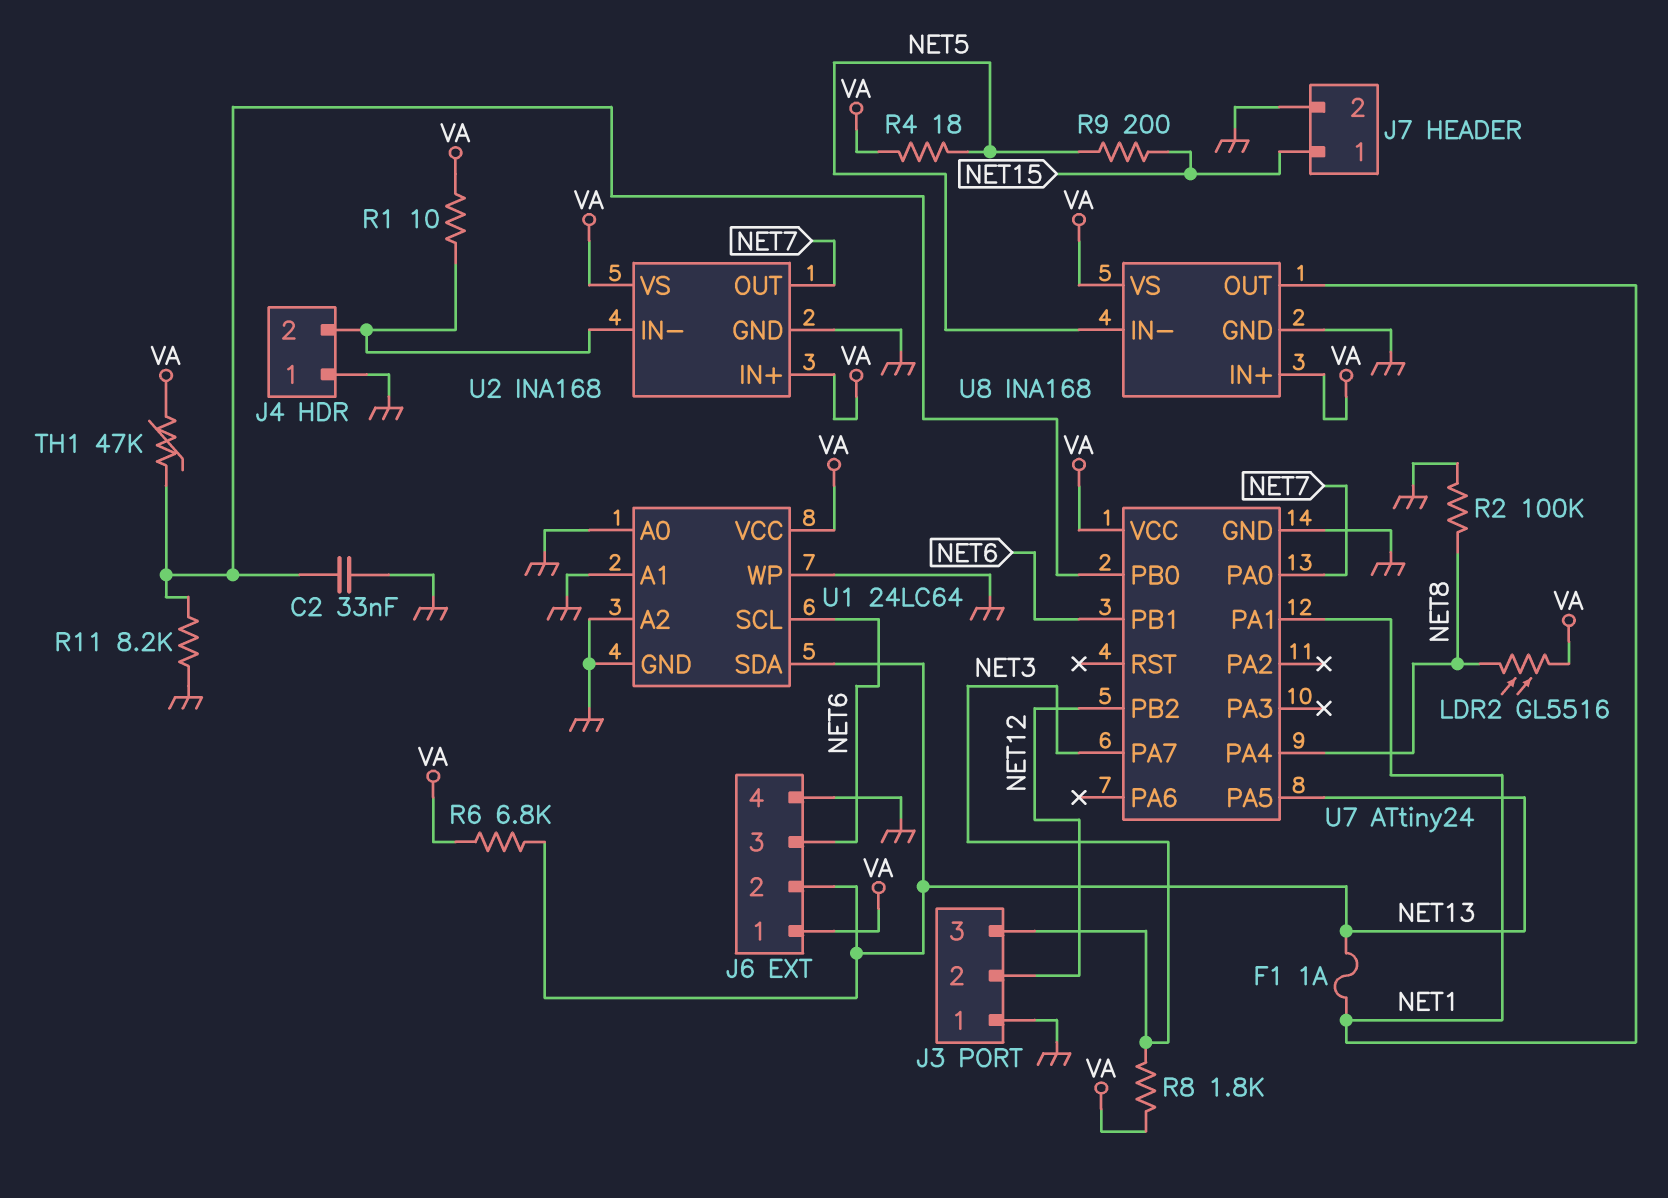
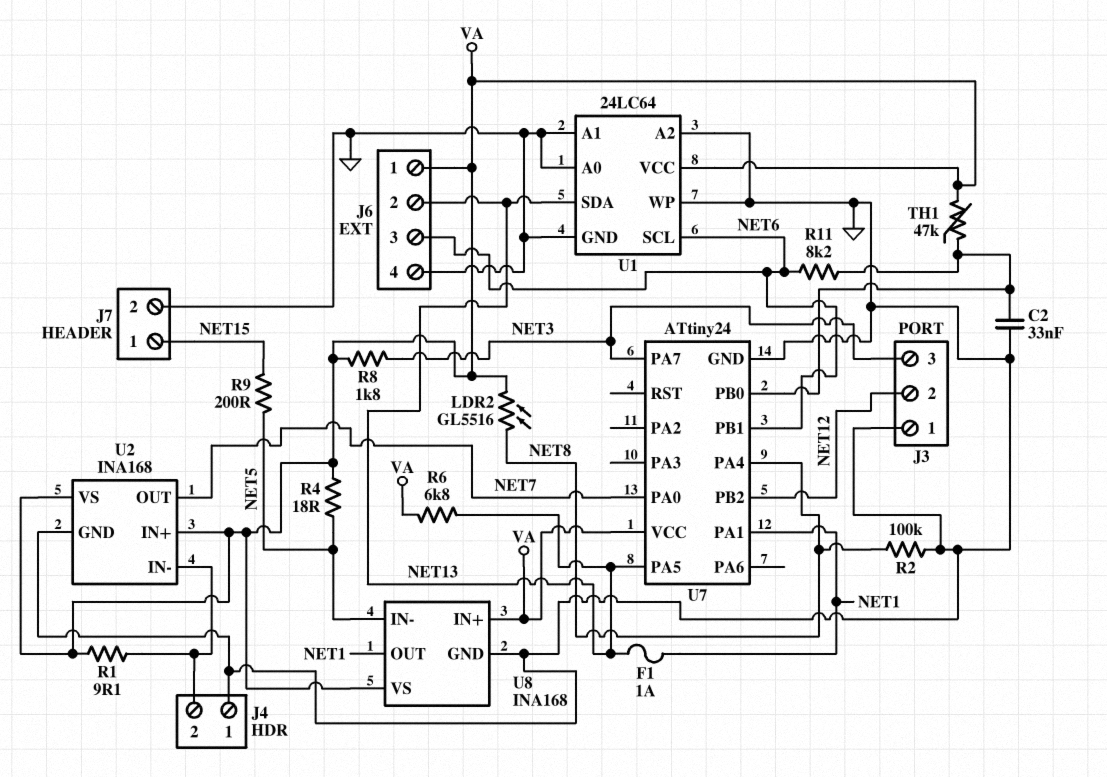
R1: 10 (J4/2, VA) -> 9.1 (J4/2, VA)
R11: 8.2k (GND, U7/PB0) -> 8.2k (NET6, U7/PB0)

